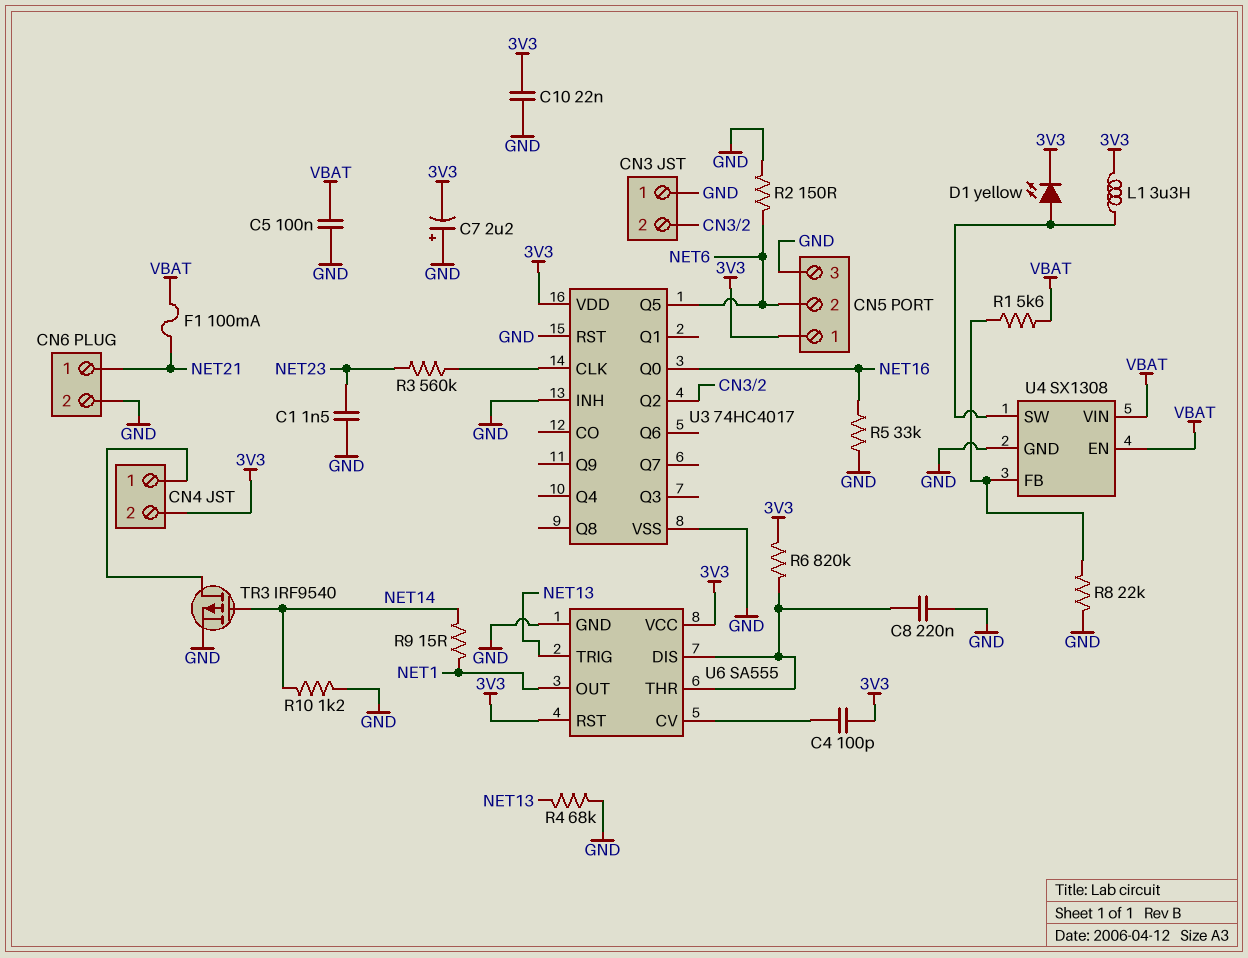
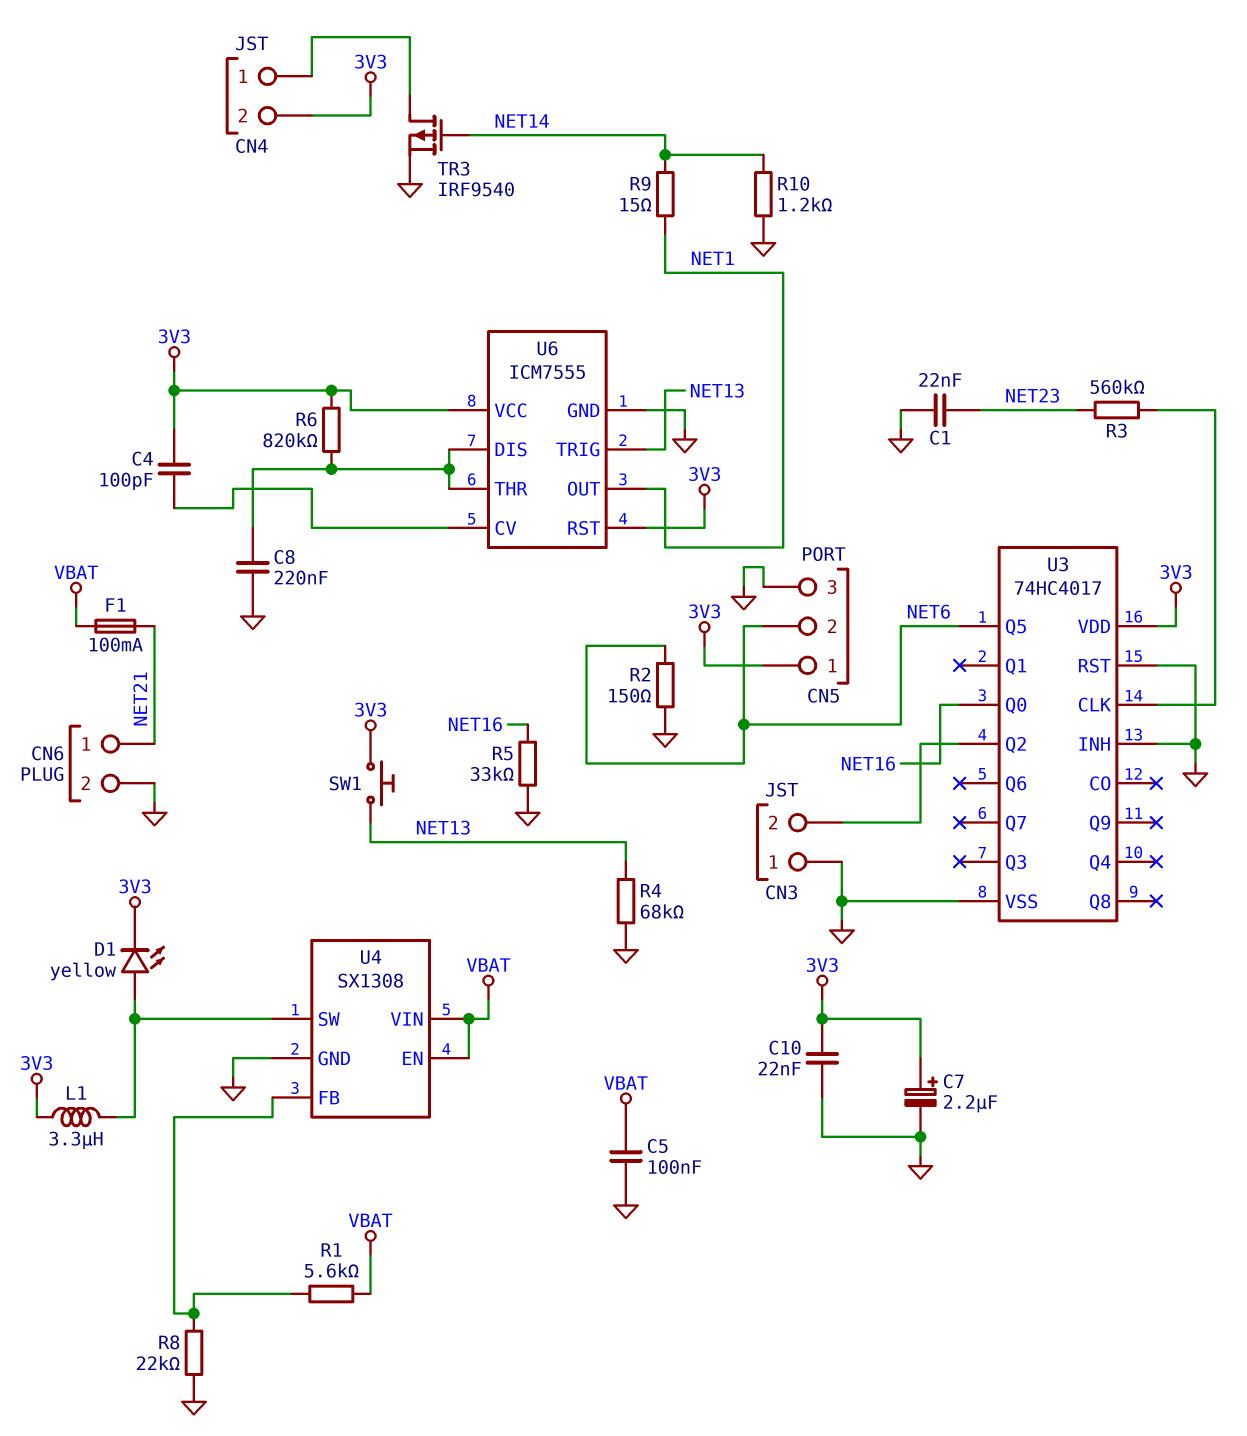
C1: 1.5nF (GND, NET23) -> 22nF (GND, NET23)
C7: 2.2uF (plus GND, minus 3V3) -> 2.2uF (plus 3V3, minus GND)
SW1: none -> button (3V3, NET13)
U6: SA555 -> ICM7555

